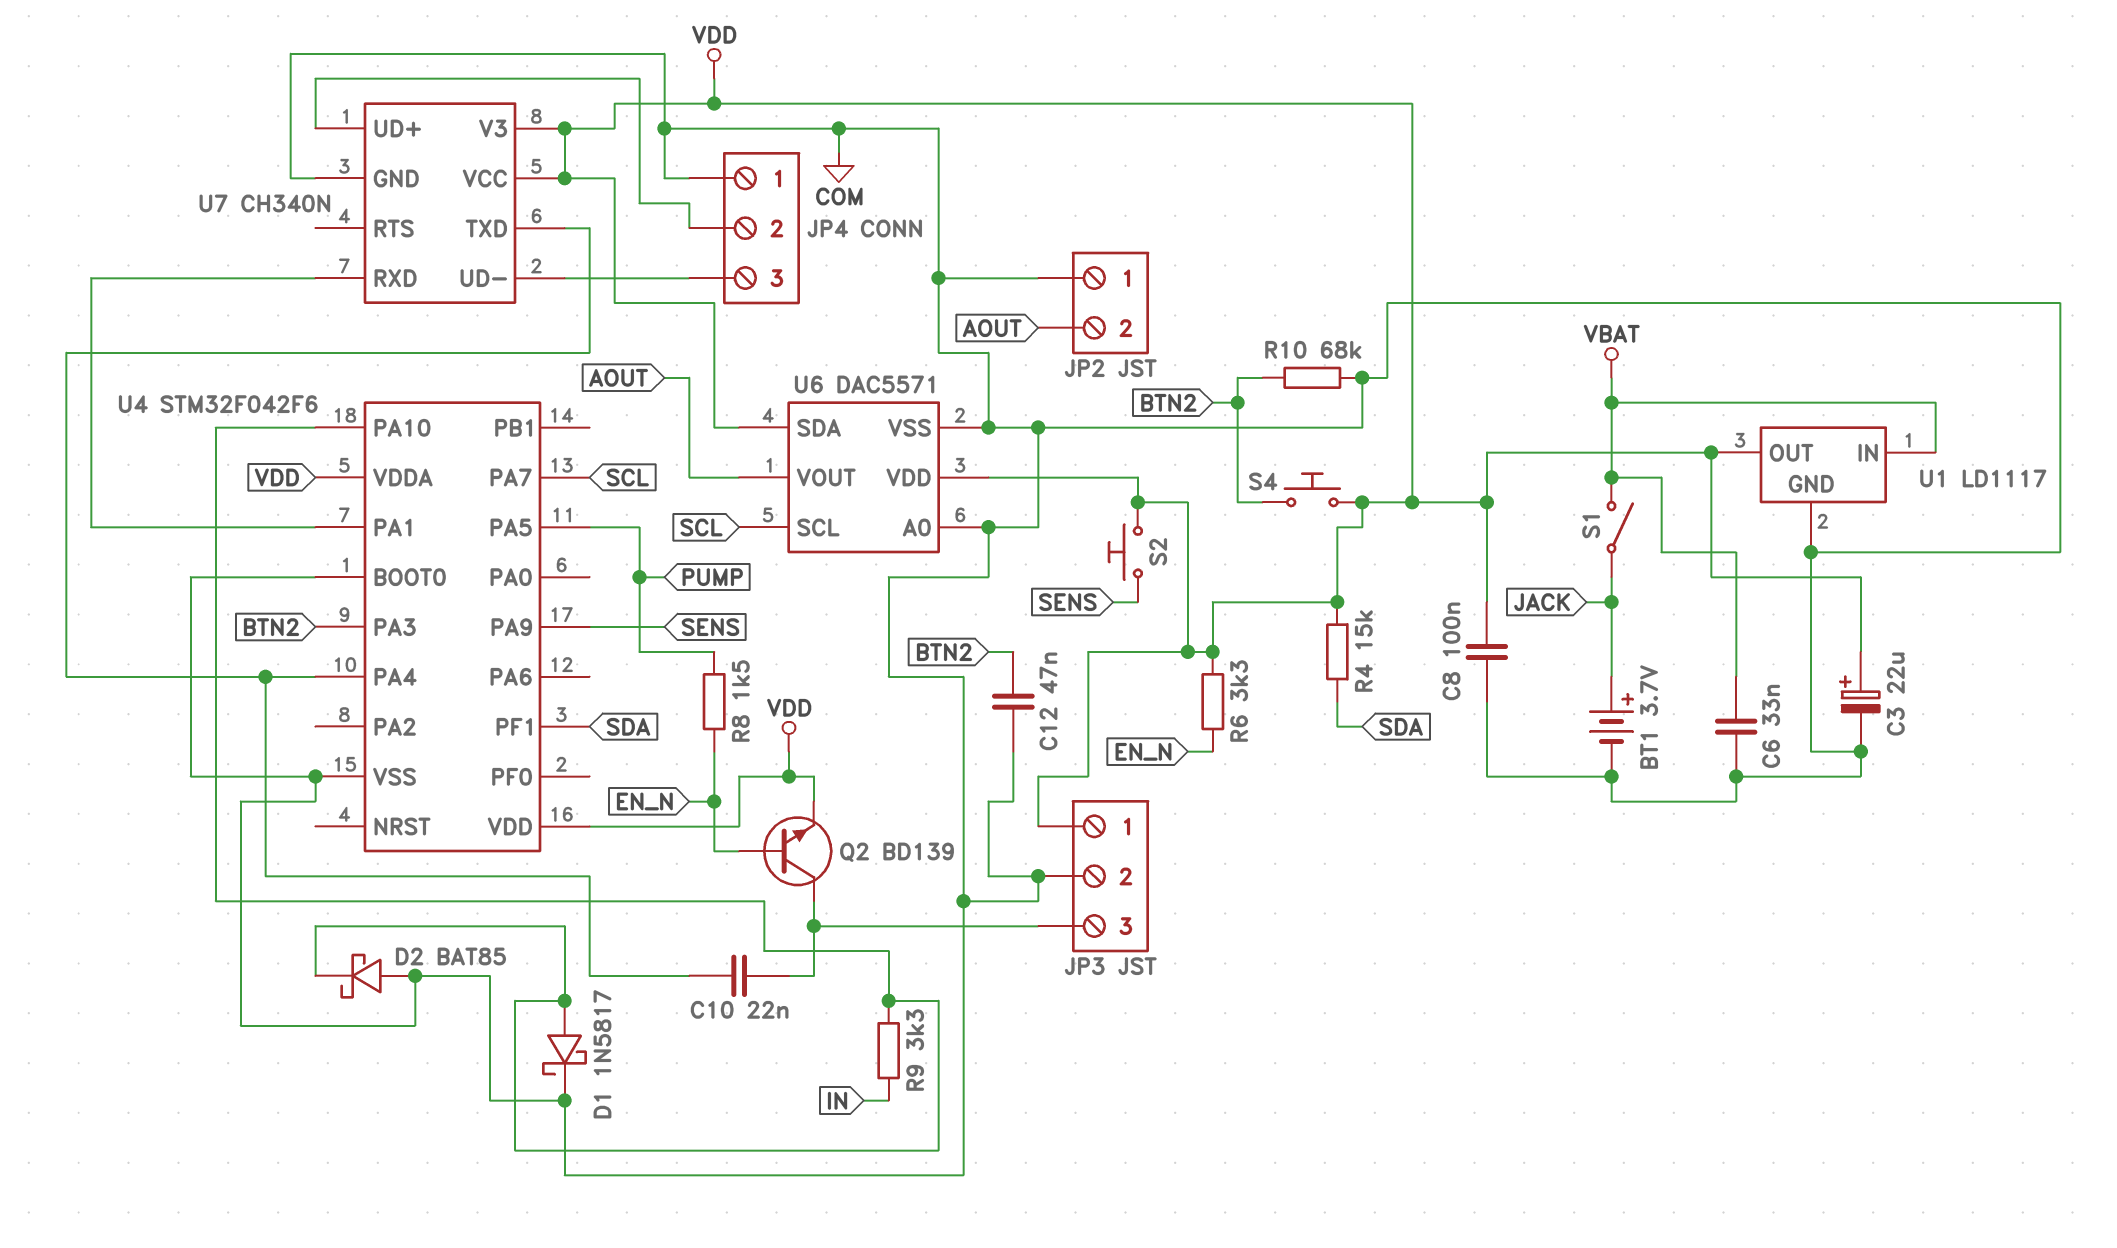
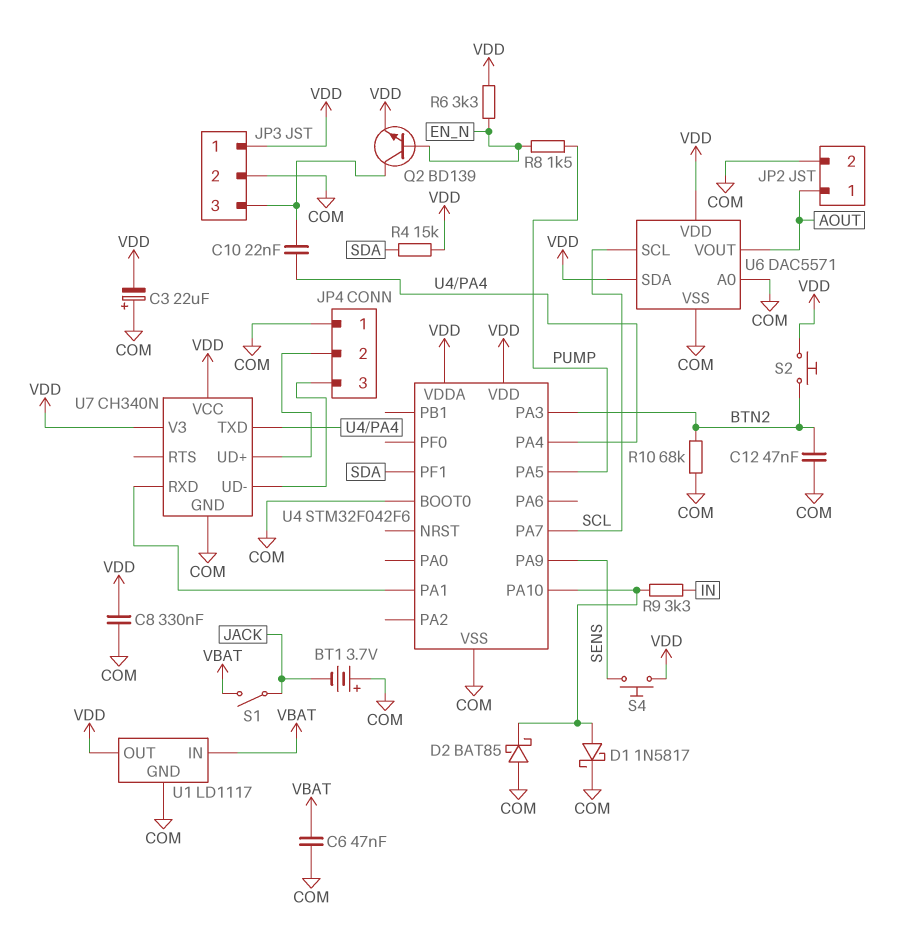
BT1: 3.7V (plus JACK, minus COM) -> 3.7V (plus COM, minus JACK)
C3: 22uF (plus VDD, minus COM) -> 22uF (plus COM, minus VDD)
C6: 33nF (COM, VBAT) -> 47nF (COM, VBAT)
C8: 100nF (COM, VDD) -> 330nF (COM, VDD)
JP2 pin 1: COM -> AOUT
JP2 pin 2: AOUT -> COM
S2: button (SENS, VDD) -> button (BTN2, VDD)
S4: button (BTN2, VDD) -> button (SENS, VDD)

